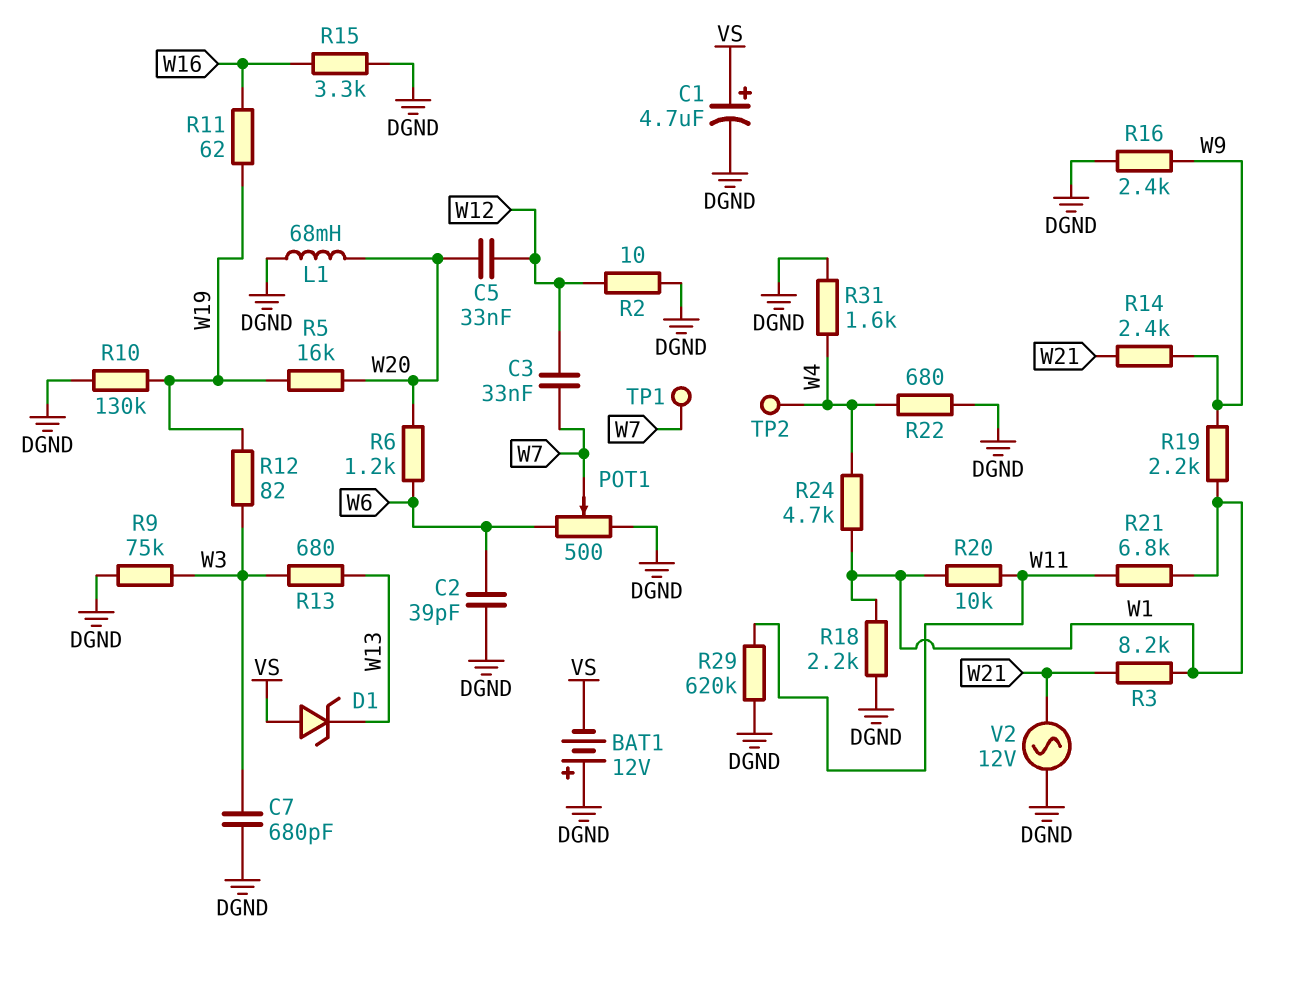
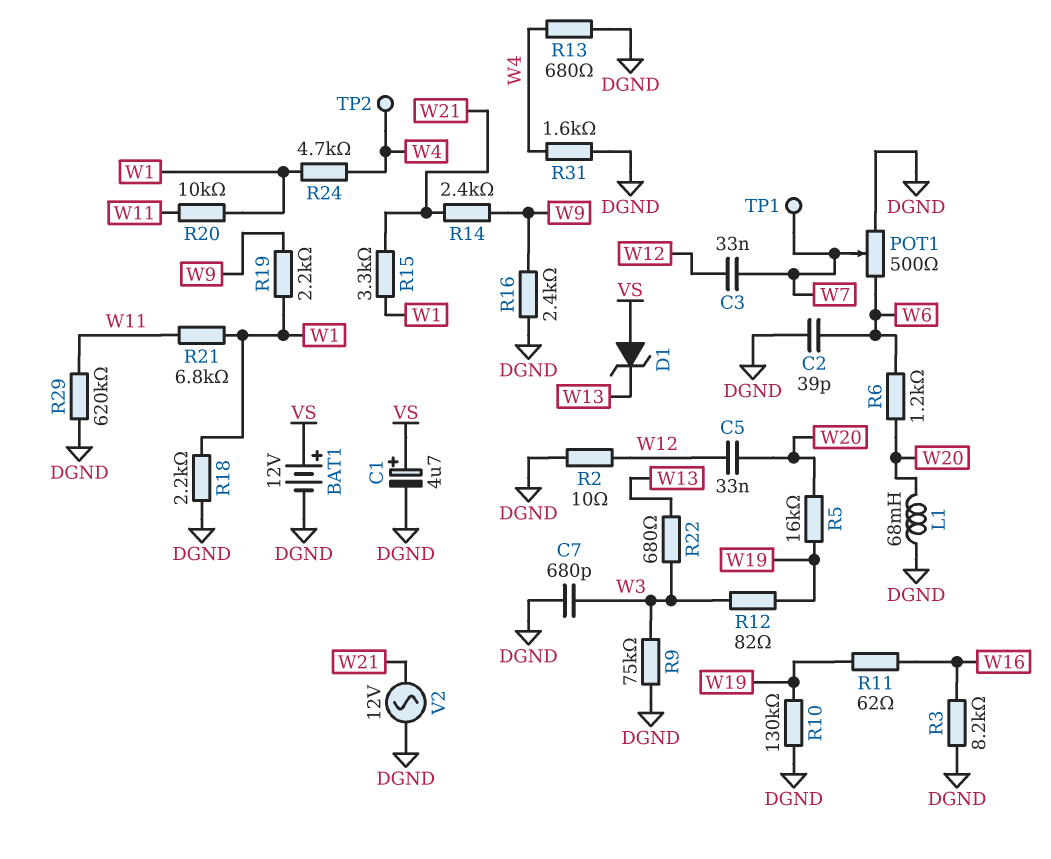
BAT1: 12V (plus DGND, minus VS) -> 12V (plus VS, minus DGND)
R3: 8.2k (W1, W21) -> 8.2k (DGND, W16)
R13: 680 (W3, W13) -> 680 (DGND, W4)
R15: 3.3k (DGND, W16) -> 3.3k (W1, W21)
R22: 680 (DGND, W4) -> 680 (W3, W13)

